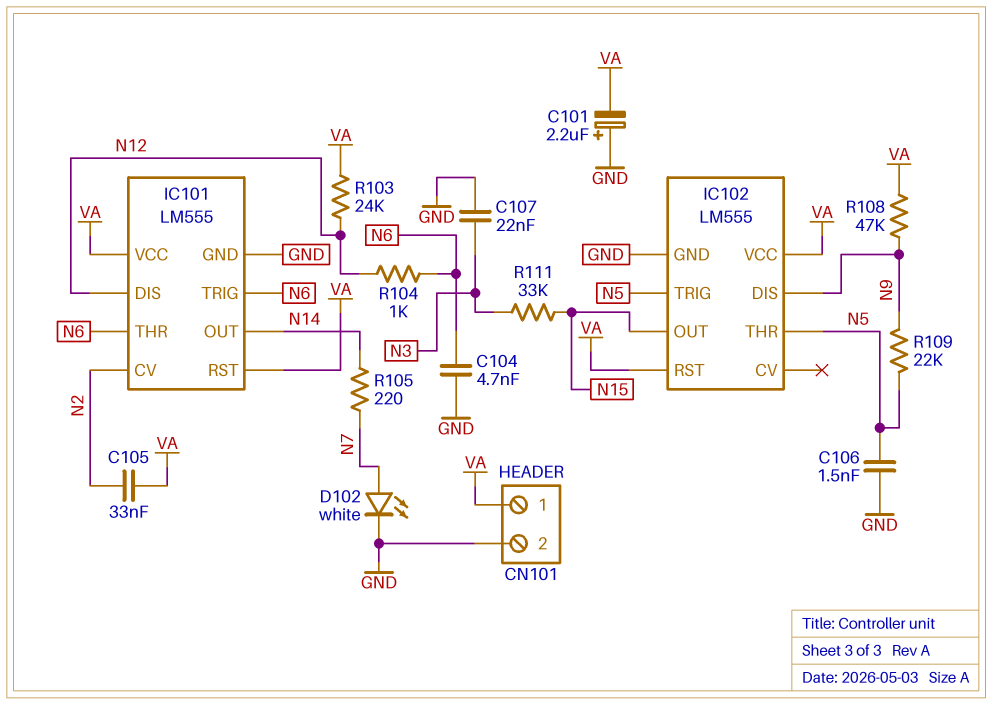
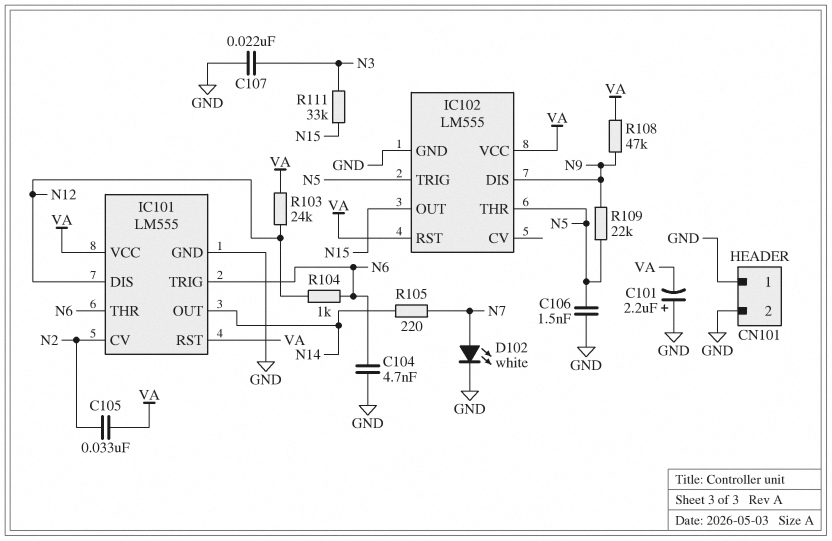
CN101 pin 1: VA -> GND

